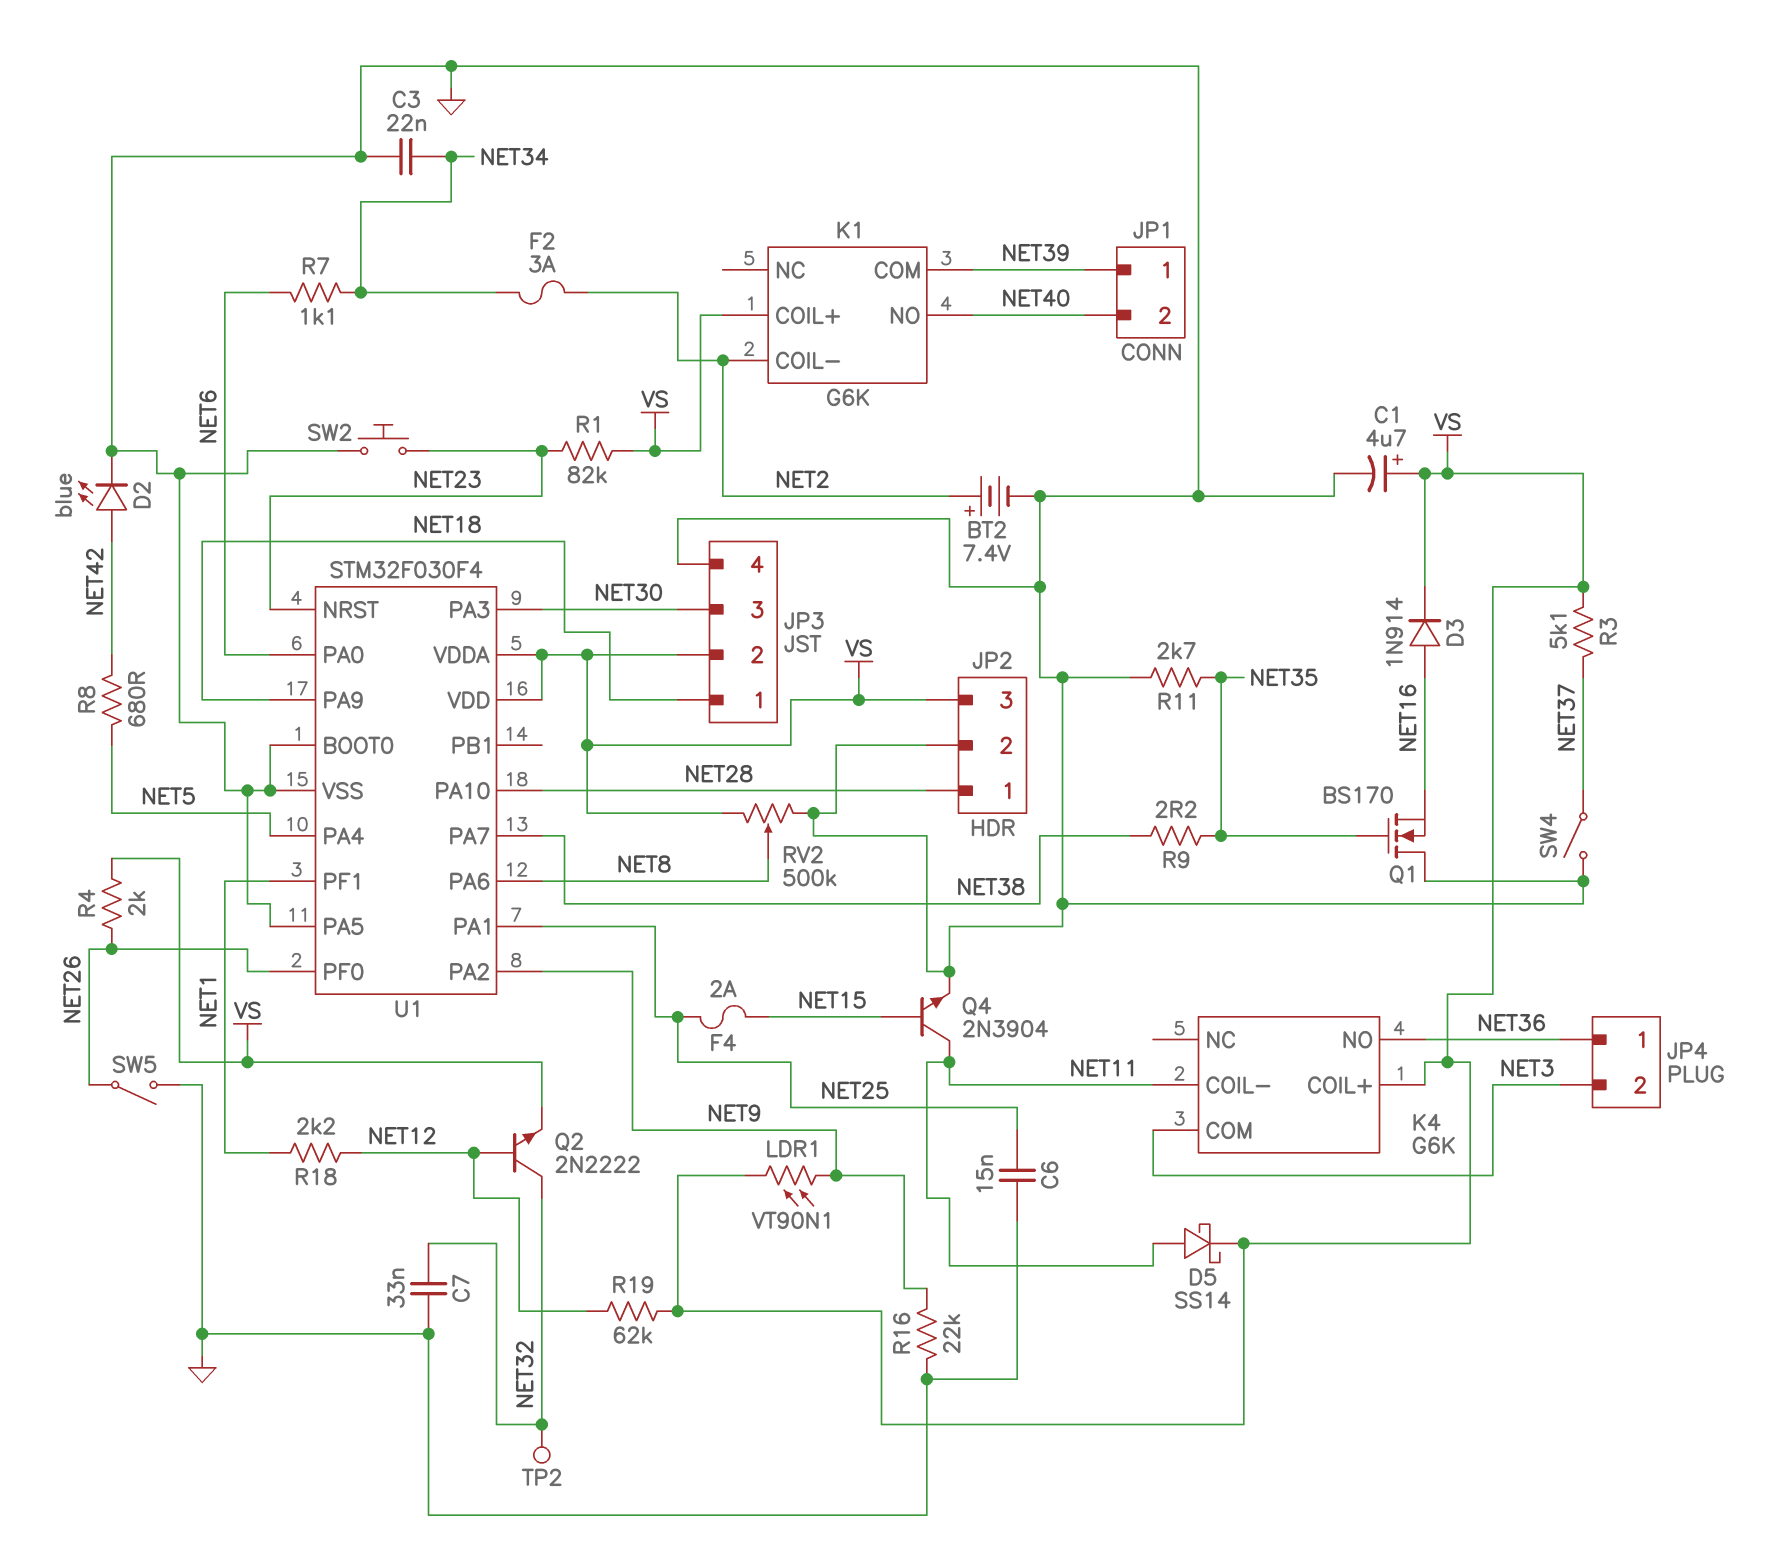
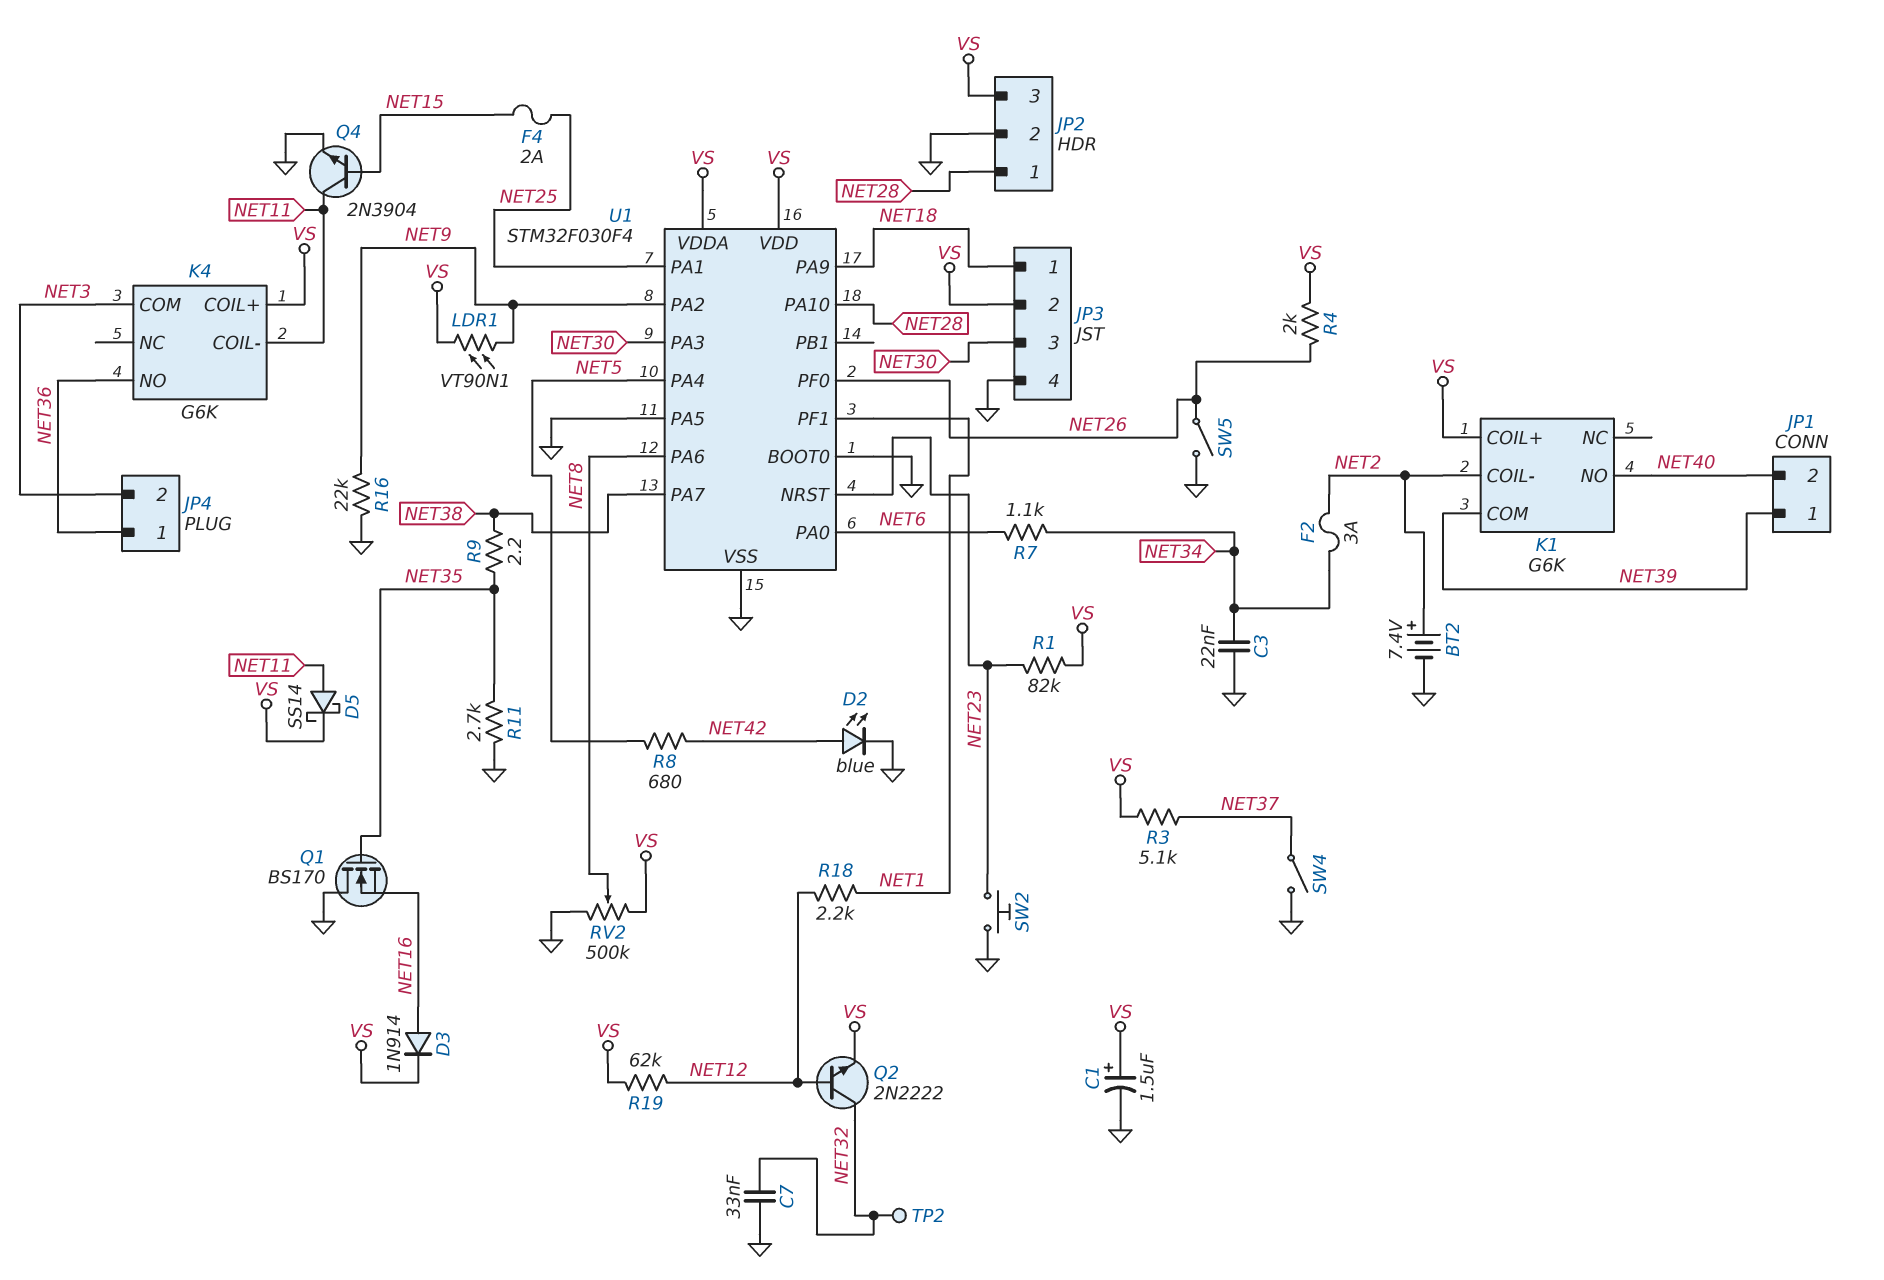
C1: 4.7uF (plus VS, minus GND) -> 1.5uF (plus VS, minus GND)
C6: 15nF (GND, NET25) -> none

